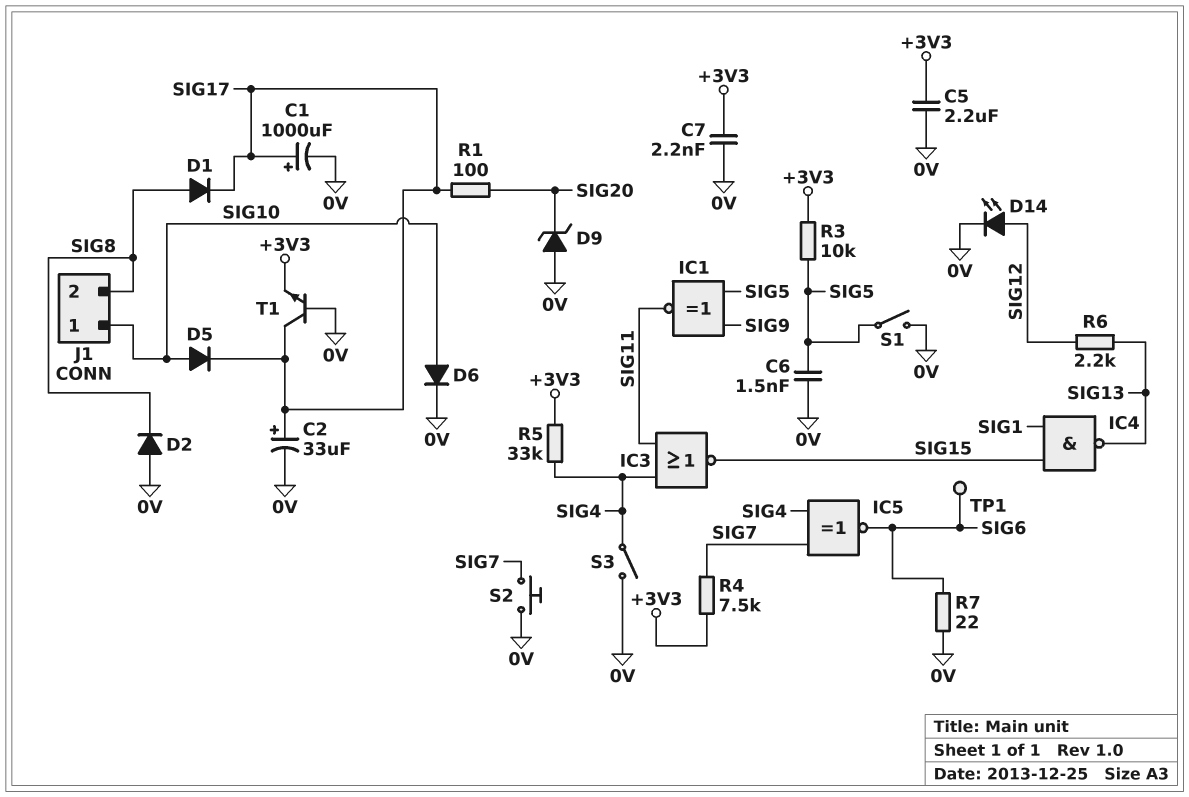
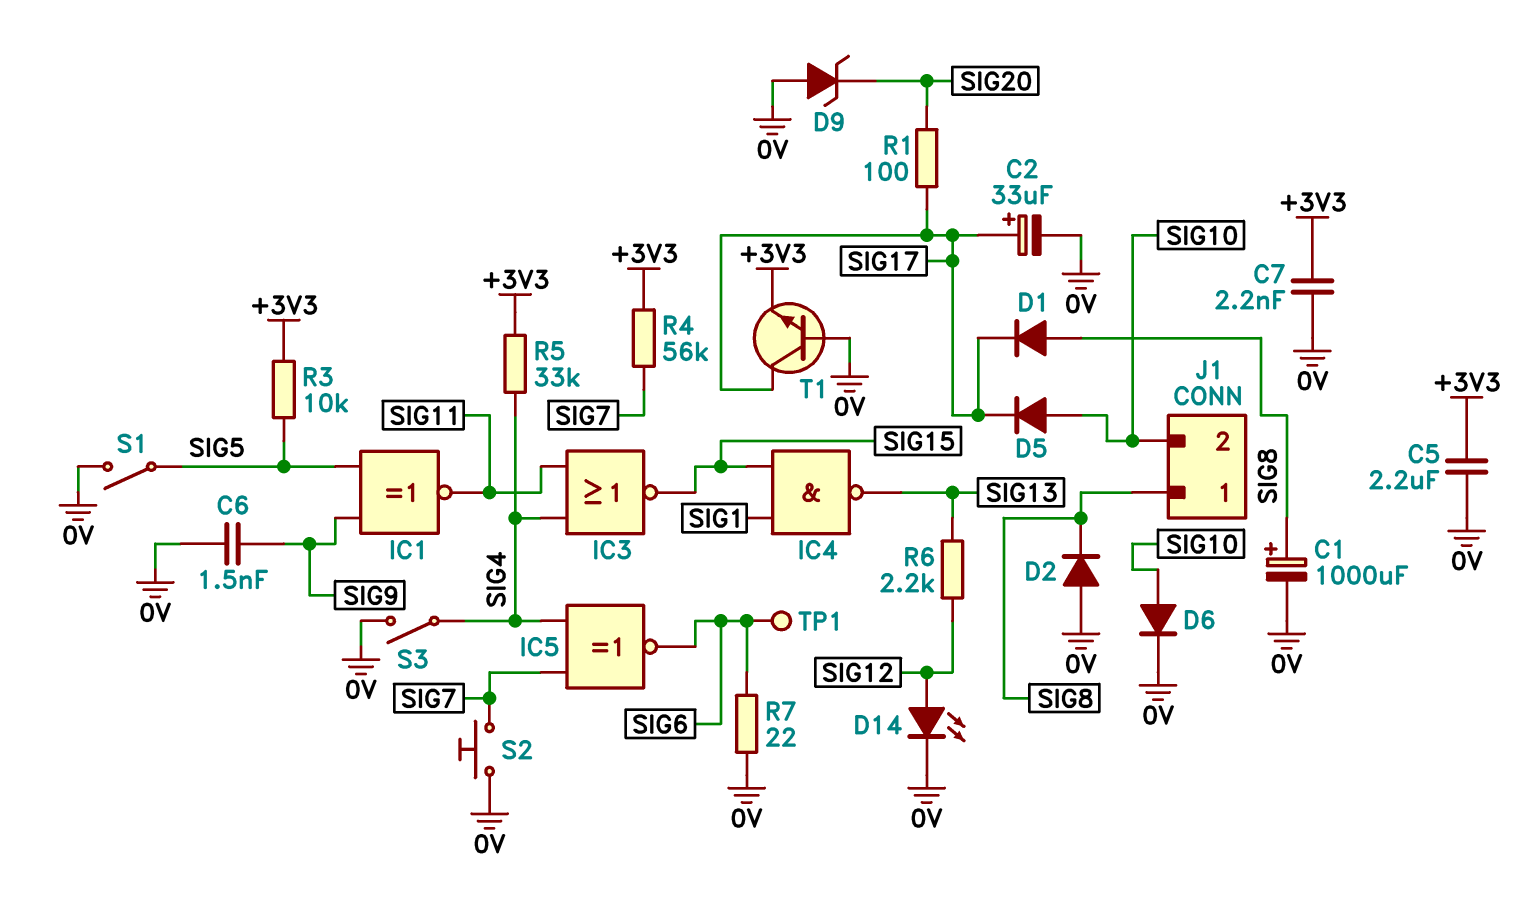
C1: 1000uF (plus SIG17, minus 0V) -> 1000uF (plus SIG8, minus 0V)
C6: 1.5nF (0V, SIG5) -> 1.5nF (0V, SIG9)
J1 pin 1: SIG10 -> SIG8
J1 pin 2: SIG8 -> SIG10
R4: 7.5k (+3V3, SIG7) -> 56k (+3V3, SIG7)

